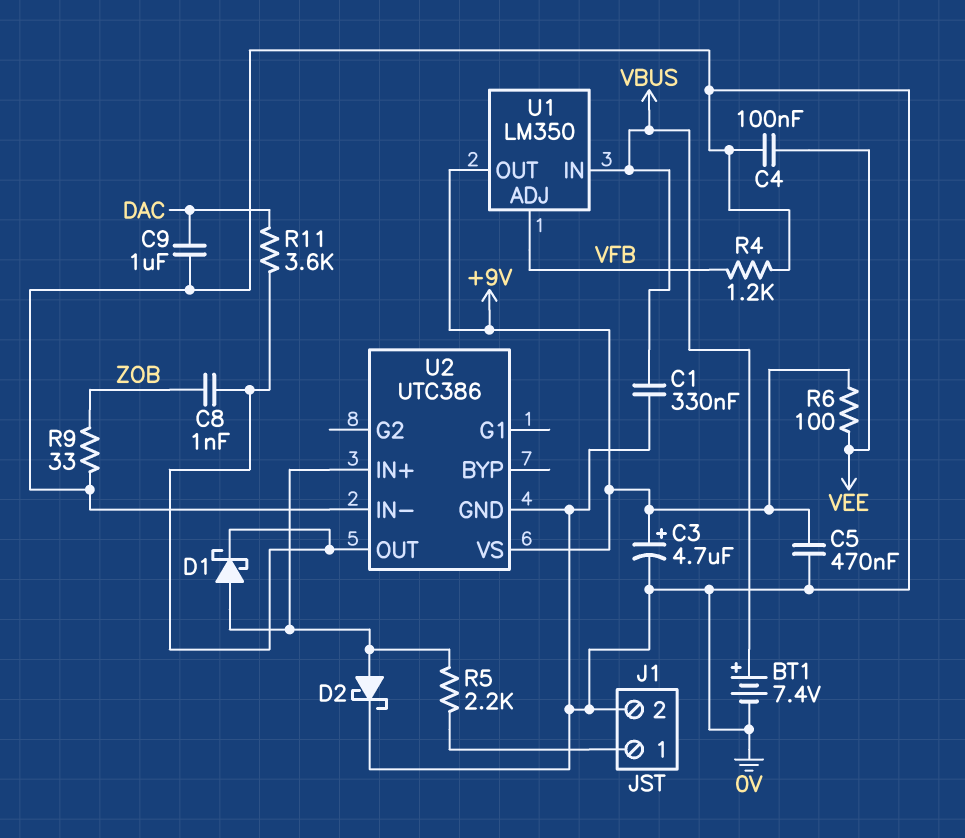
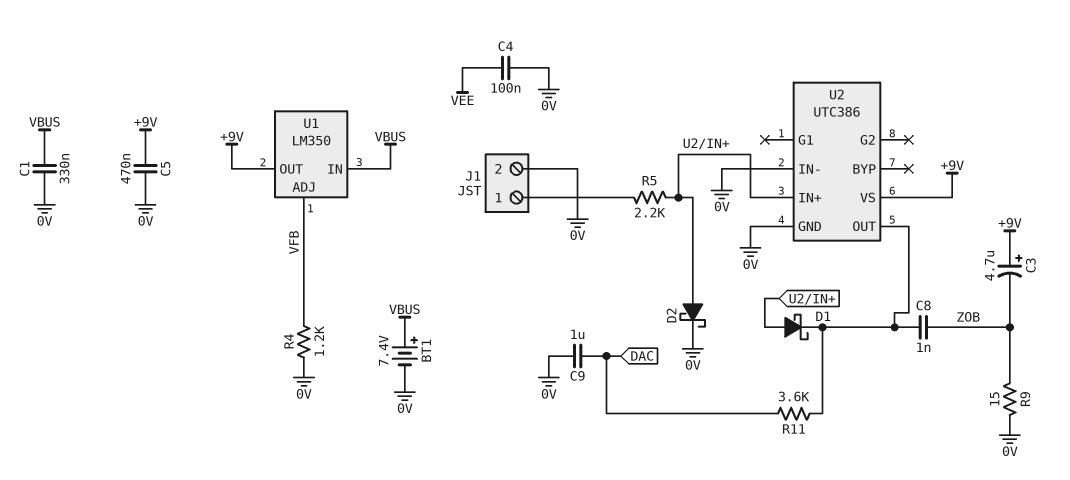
C3: 4.7uF (plus +9V, minus 0V) -> 4.7uF (plus +9V, minus ZOB)
R6: 100 (+9V, VEE) -> none
R9: 33 (0V, ZOB) -> 15 (0V, ZOB)

